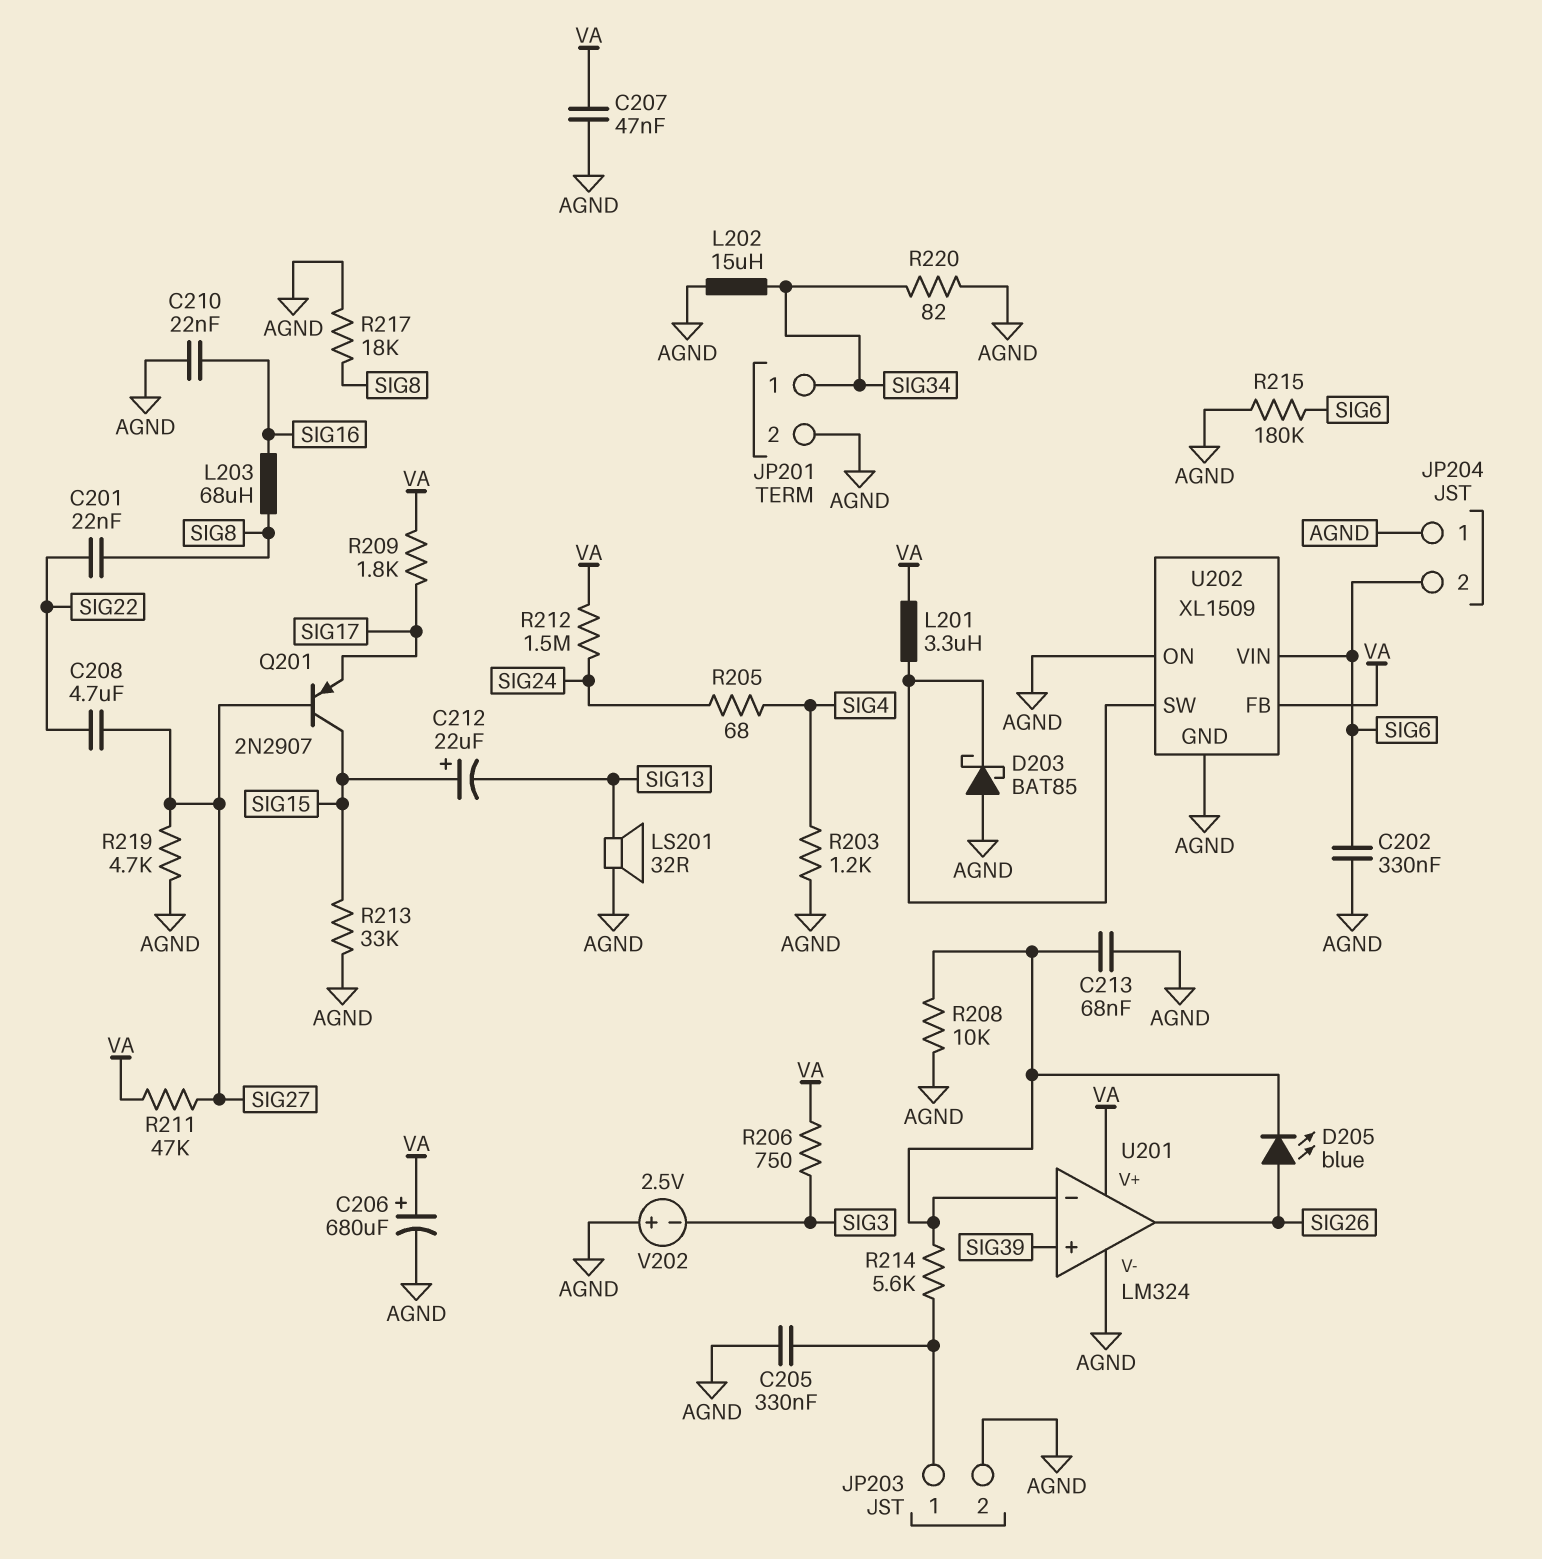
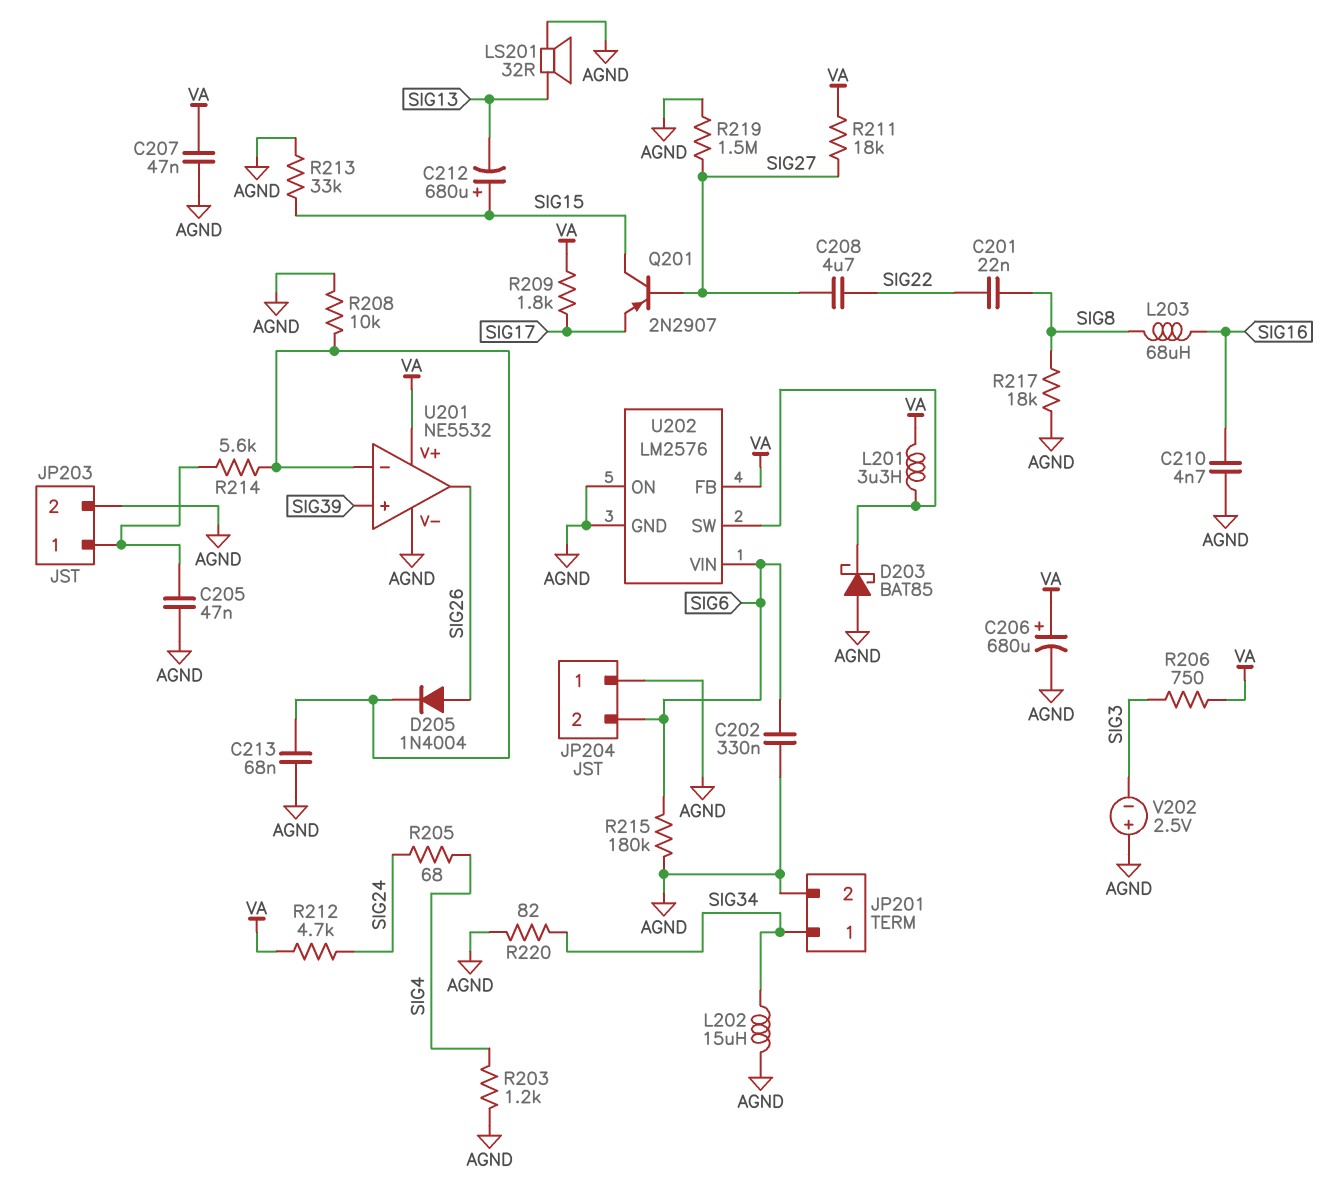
C205: 330nF (AGND, JP203/1) -> 47nF (AGND, JP203/1)
C210: 22nF (AGND, SIG16) -> 4.7nF (AGND, SIG16)
C212: 22uF (plus SIG15, minus SIG13) -> 680uF (plus SIG15, minus SIG13)
D205: LED blue (A SIG26, K U201/in-) -> diode 1N4004 (A SIG26, K U201/in-)
R211: 47k (SIG27, VA) -> 18k (SIG27, VA)
R212: 1.5M (SIG24, VA) -> 4.7k (SIG24, VA)
R219: 4.7k (AGND, SIG27) -> 1.5M (AGND, SIG27)
U201: LM324 -> NE5532
U202: XL1509 -> LM2576

